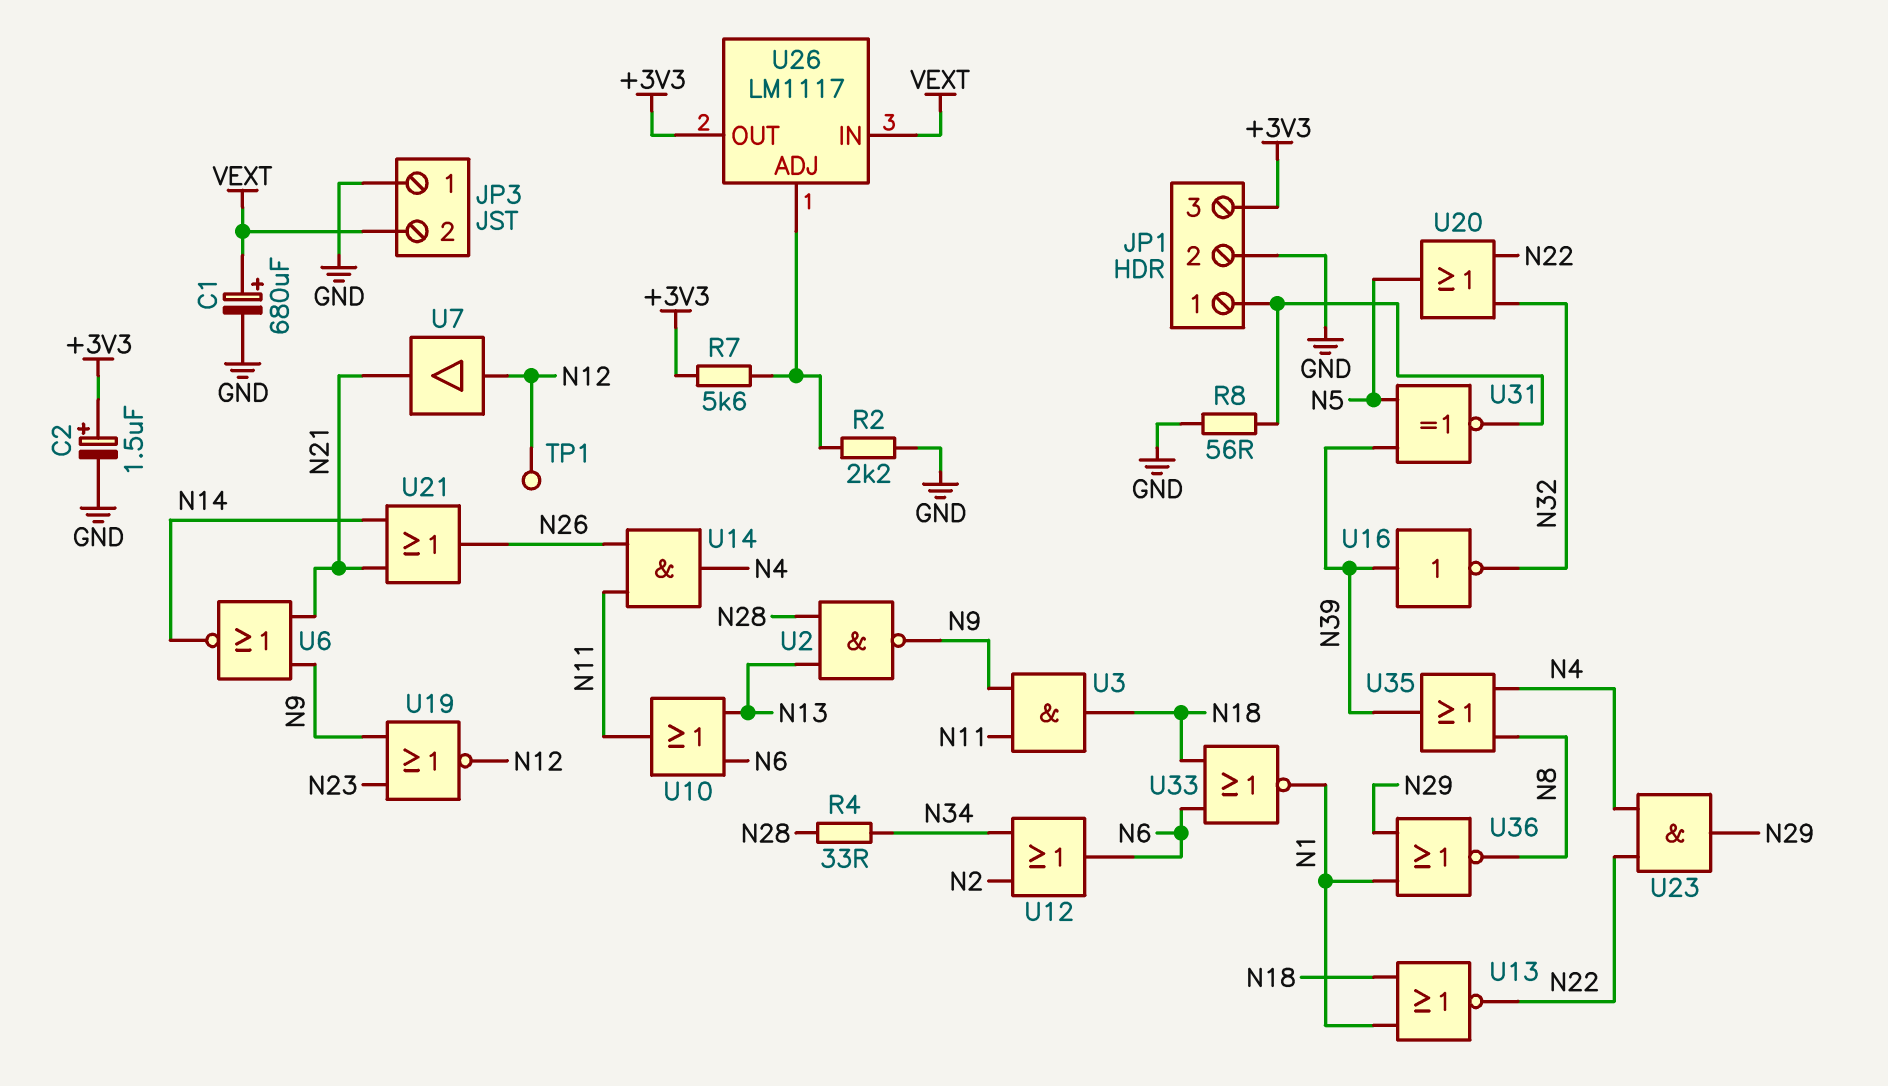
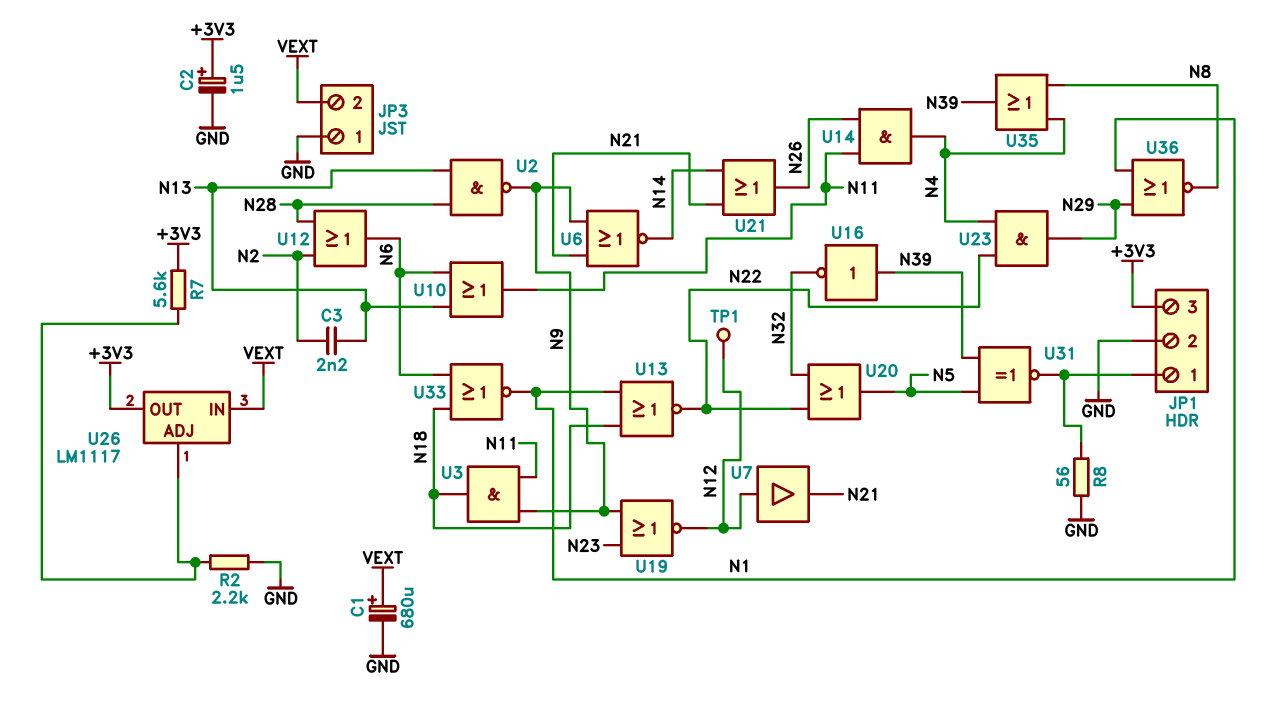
C3: none -> 2.2nF (N2, N13)
R4: 33 (N28, N34) -> none
U12: OR (in N2, in N34, out N6) -> OR (in N2, in N28, out N6)

